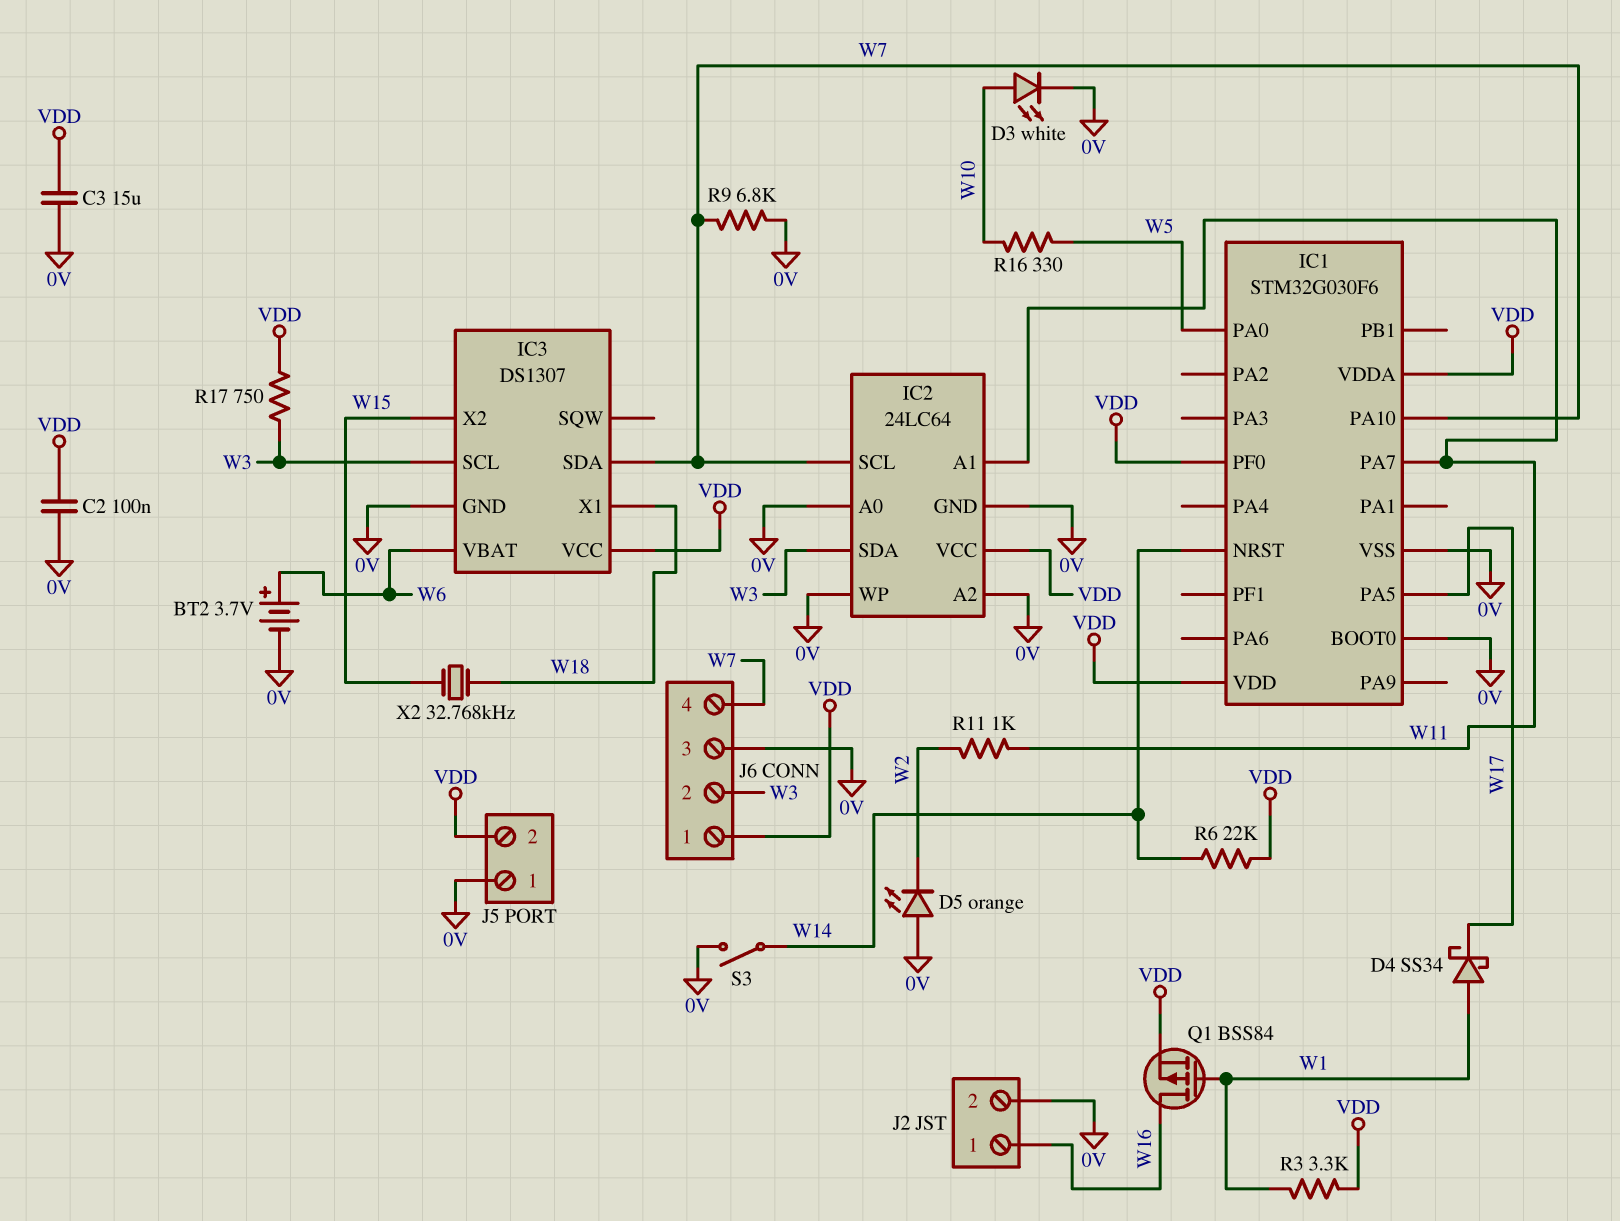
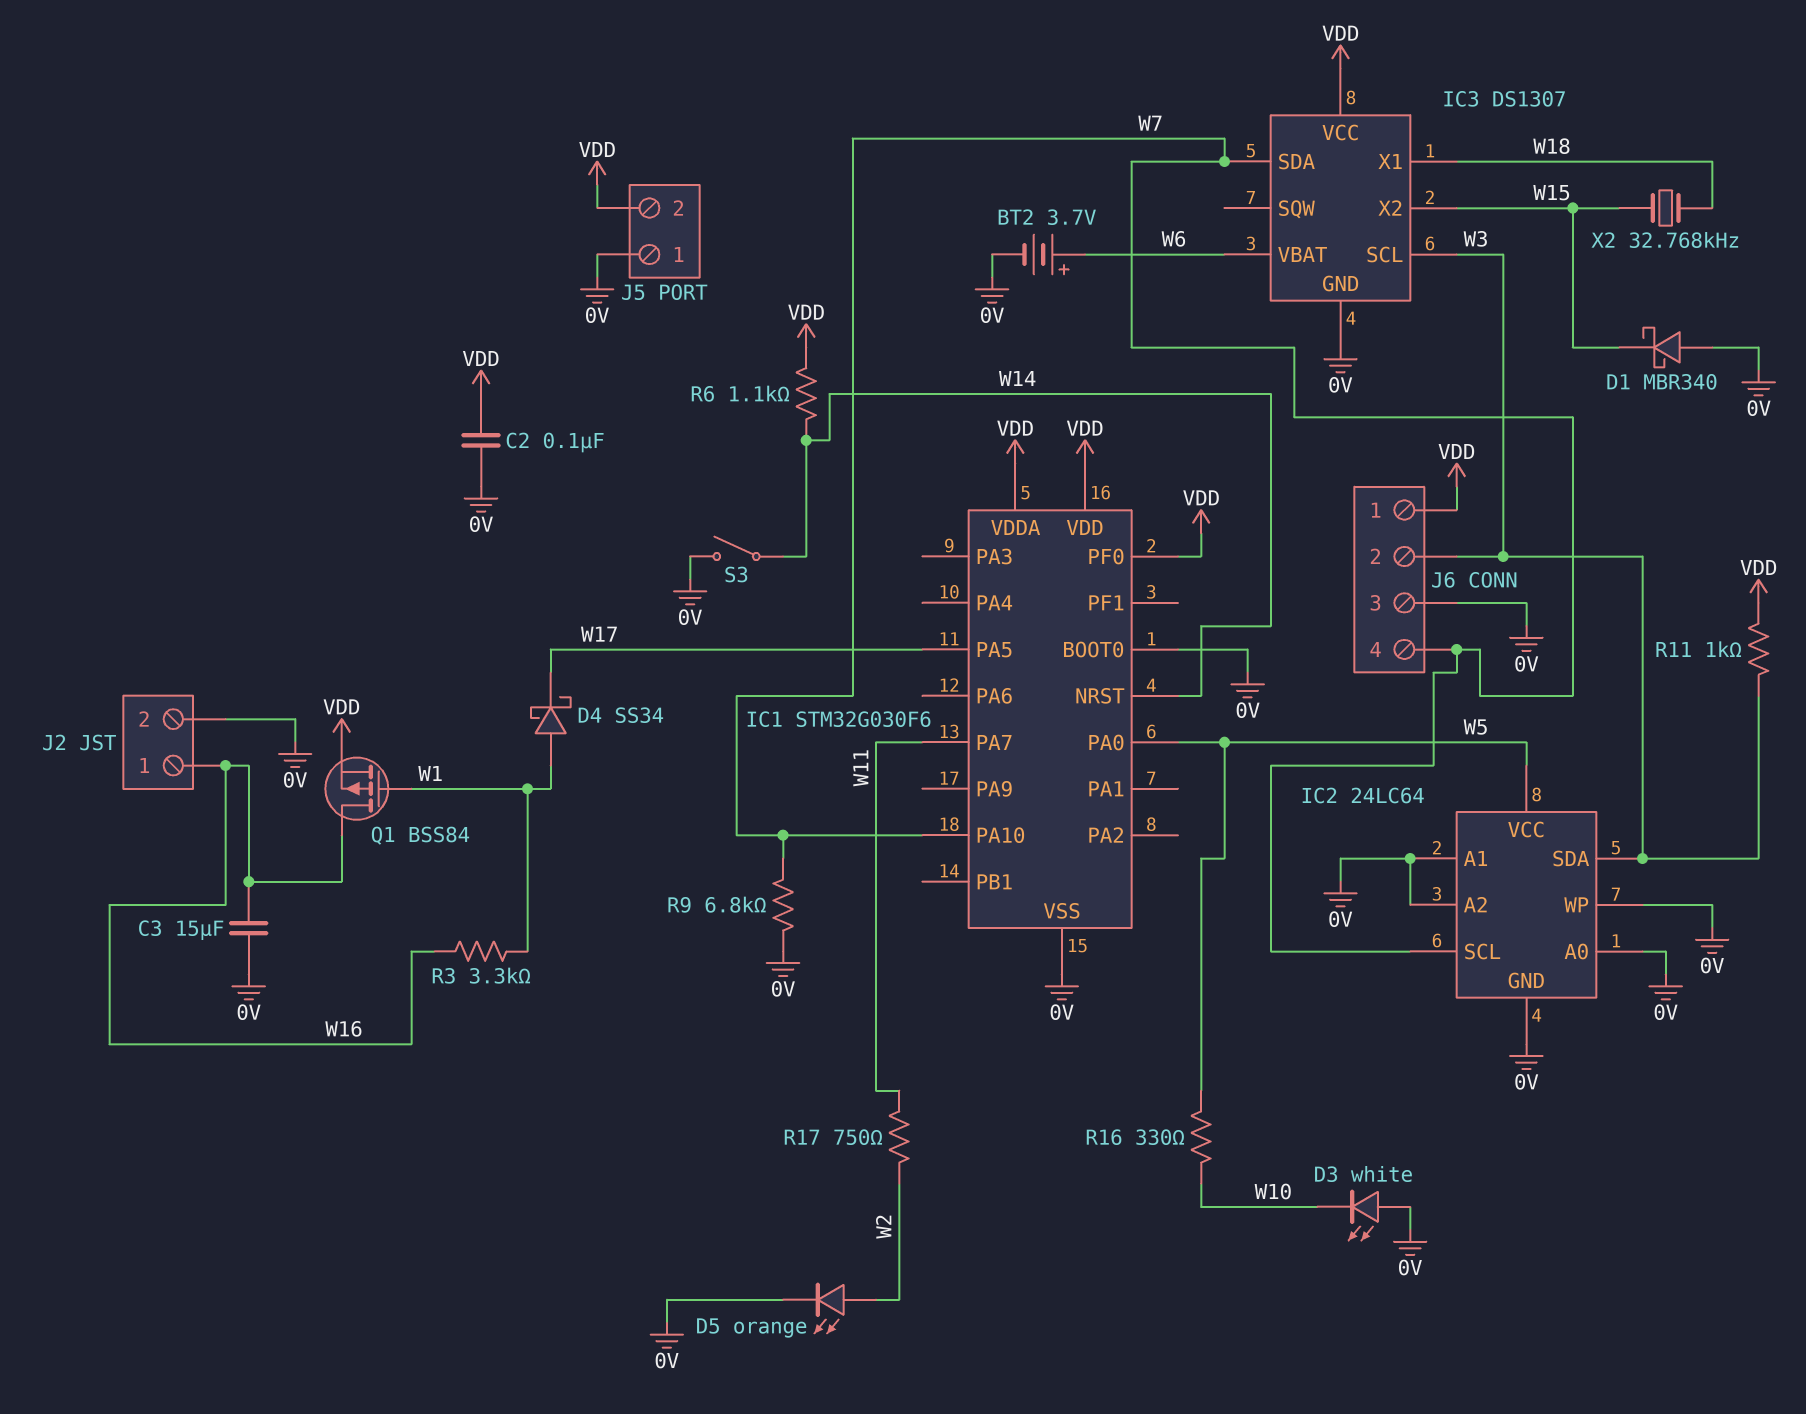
C3: 15uF (0V, VDD) -> 15uF (0V, W16)
D1: none -> schottky MBR340 (A 0V, K W15)
D3: LED white (A W10, K 0V) -> LED white (A 0V, K W10)
D5: LED orange (A 0V, K W2) -> LED orange (A W2, K 0V)
IC2 pin A1: W11 -> 0V
IC2 pin VCC: VDD -> W5
R3: 3.3k (VDD, W1) -> 3.3k (W1, W16)
R6: 22k (VDD, W14) -> 1.1k (VDD, W14)
R11: 1k (W2, W11) -> 1k (VDD, W3)
R17: 750 (VDD, W3) -> 750 (W2, W11)

